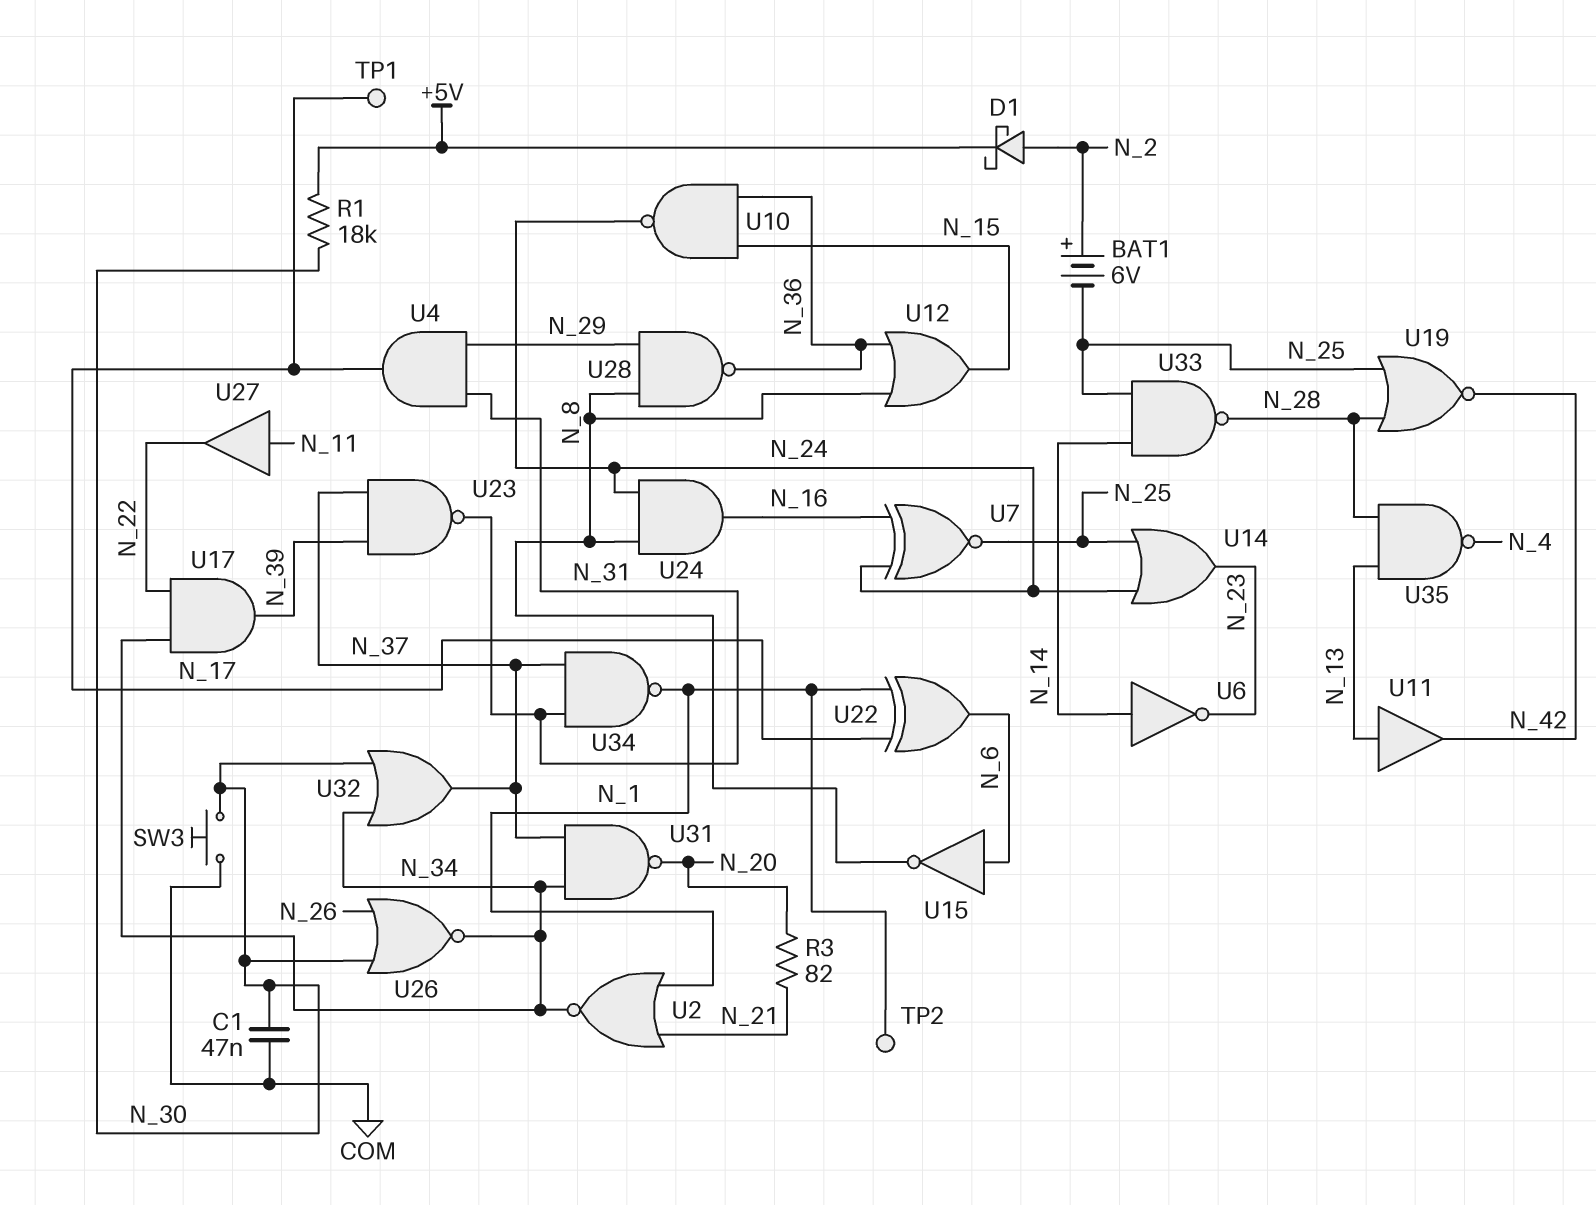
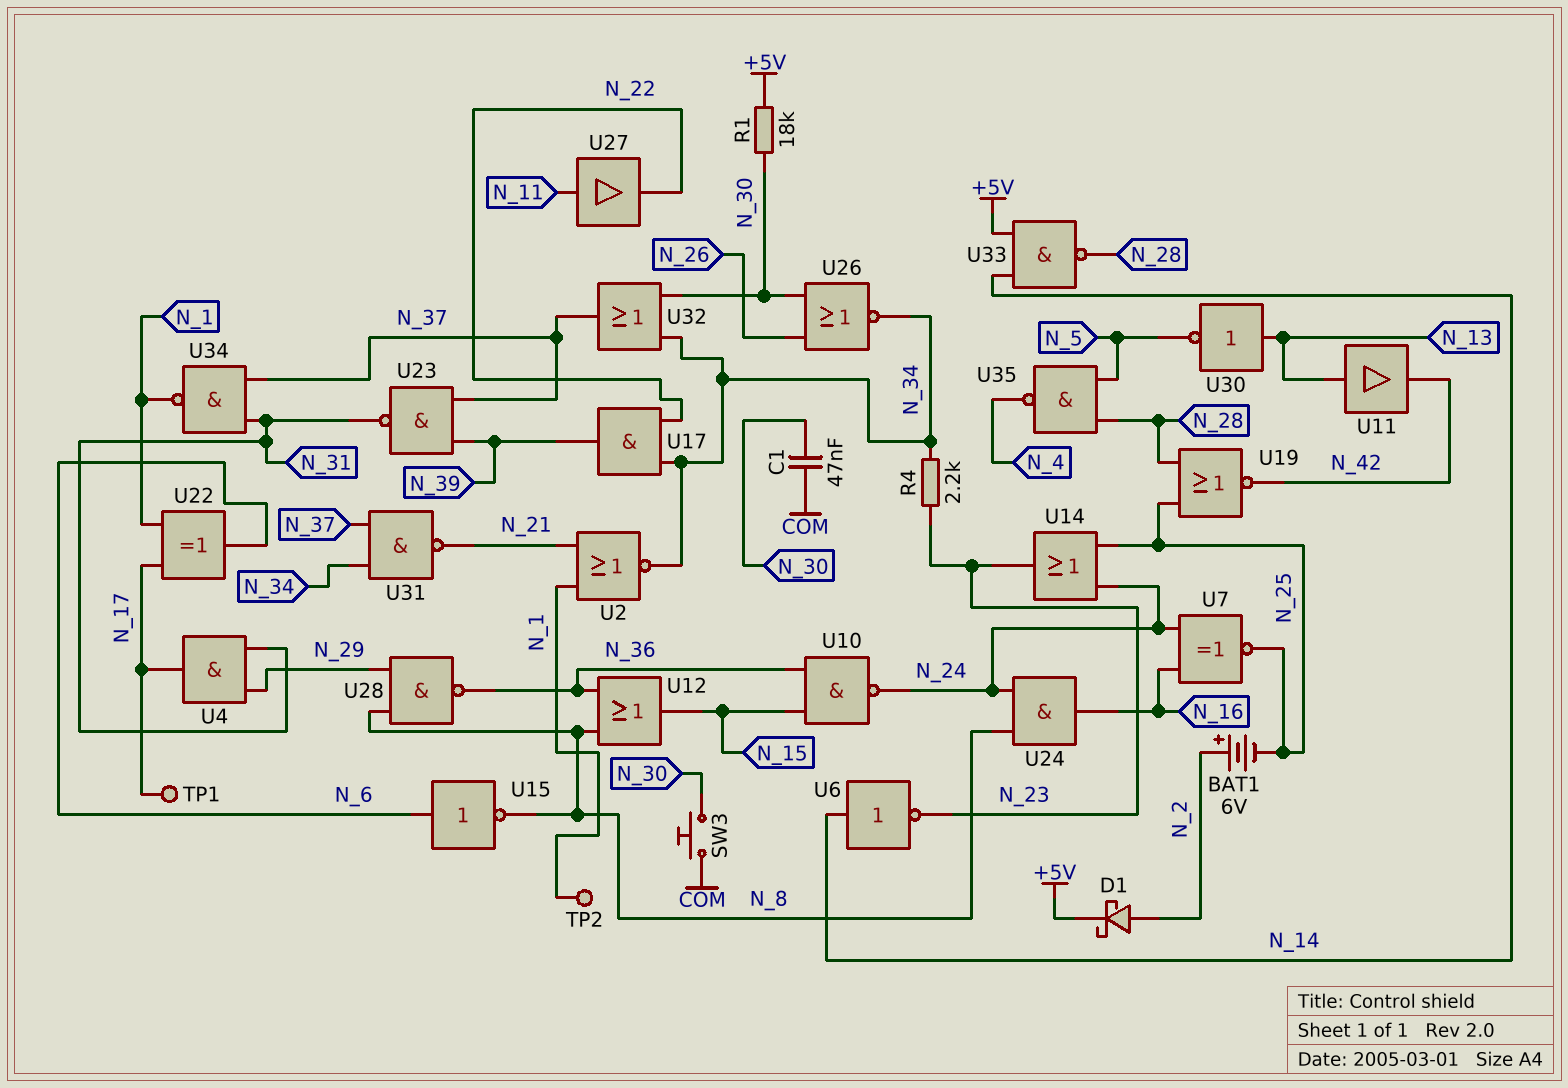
R3: 82 (N_20, N_21) -> none
R4: none -> 2.2k (N_23, N_34)
U30: none -> NOT (in N_13, out N_5)
U31: NAND (in N_34, in N_37, out N_20) -> NAND (in N_34, in N_37, out N_21)
U33: NAND (in N_14, in N_25, out N_28) -> NAND (in +5V, in N_14, out N_28)
U35: NAND (in N_13, in N_28, out N_4) -> NAND (in N_5, in N_28, out N_4)

